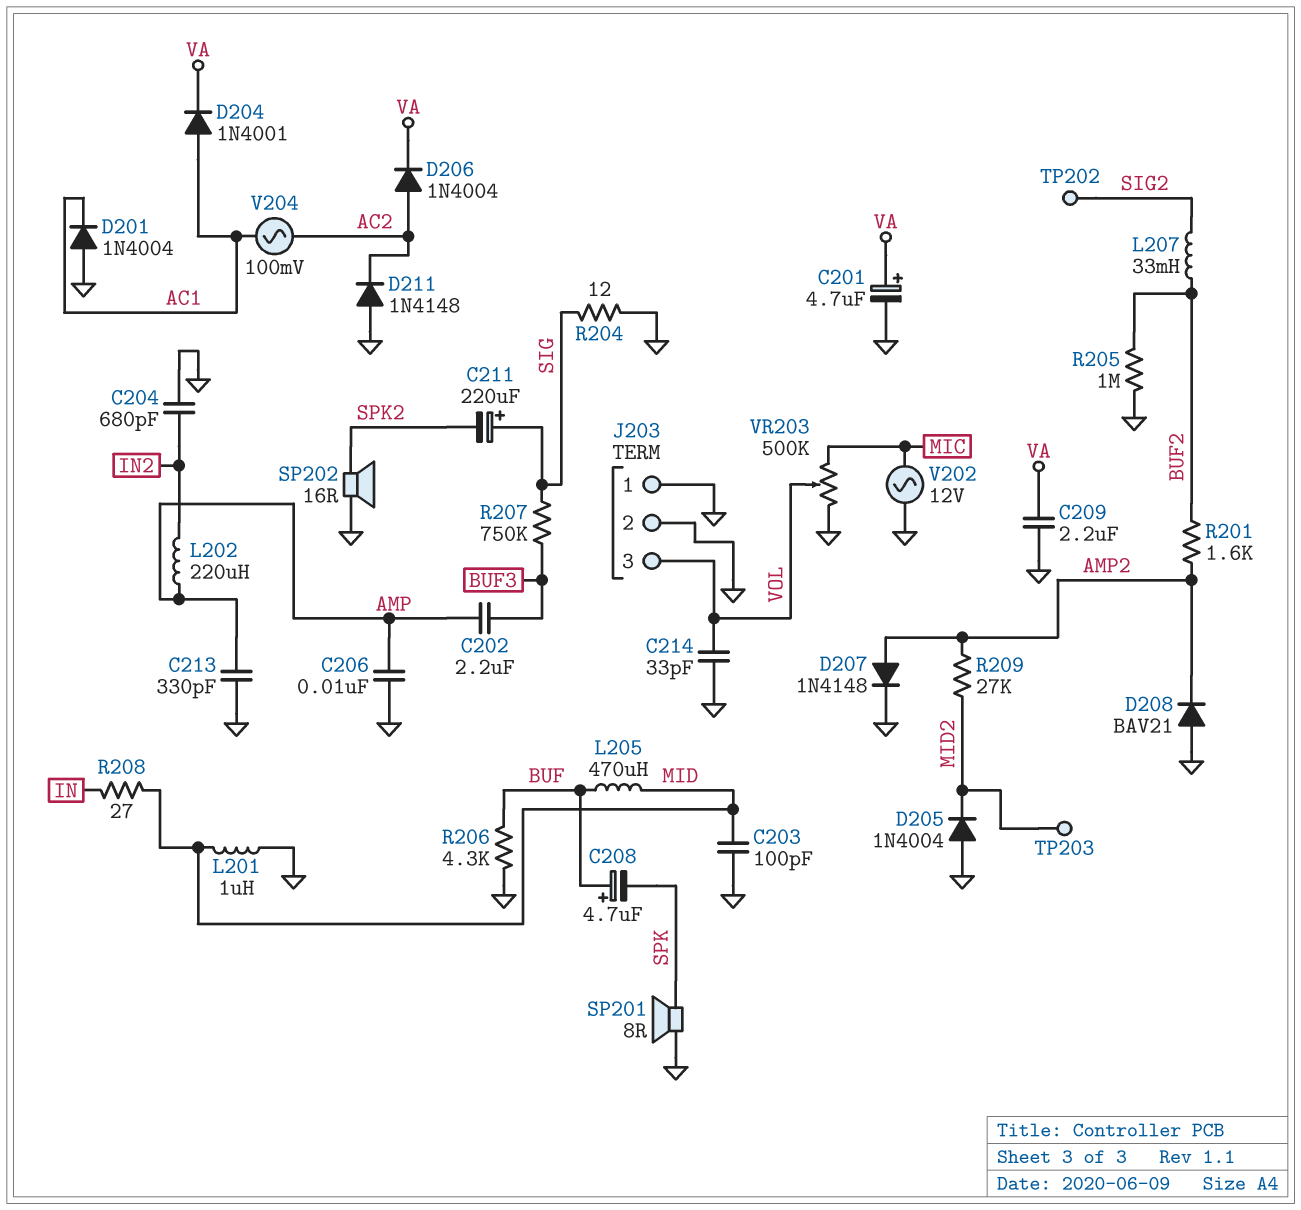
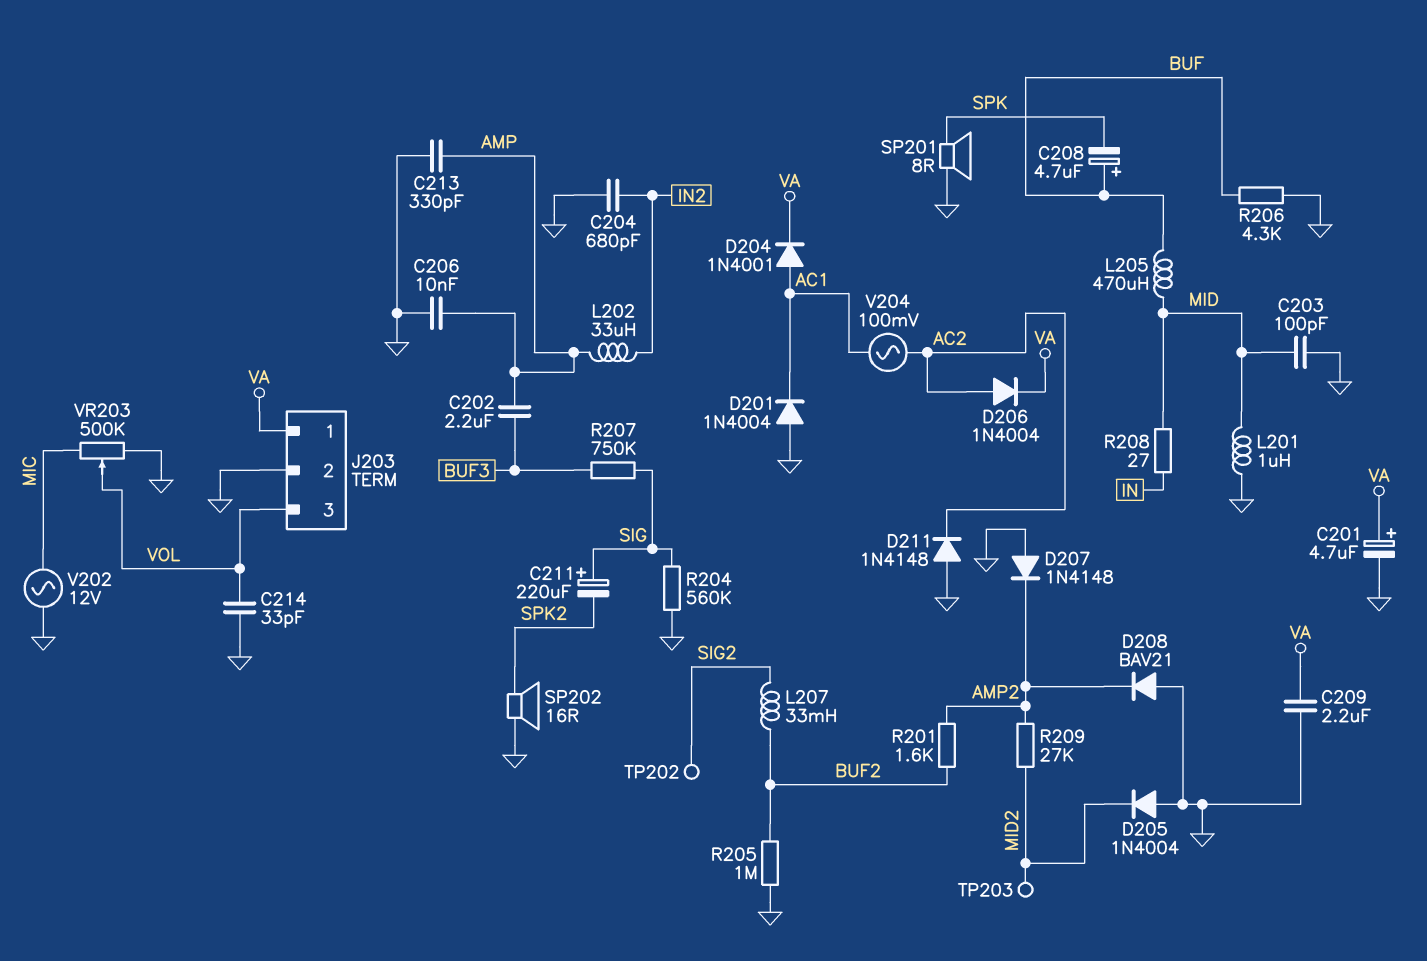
D207: diode 1N4148 (A AMP2, K GND) -> diode 1N4148 (A GND, K AMP2)
J203 pin 1: GND -> VA
L202: 220uH (AMP, IN2) -> 33uH (AMP, IN2)
R204: 12 (GND, SIG) -> 560k (GND, SIG)

